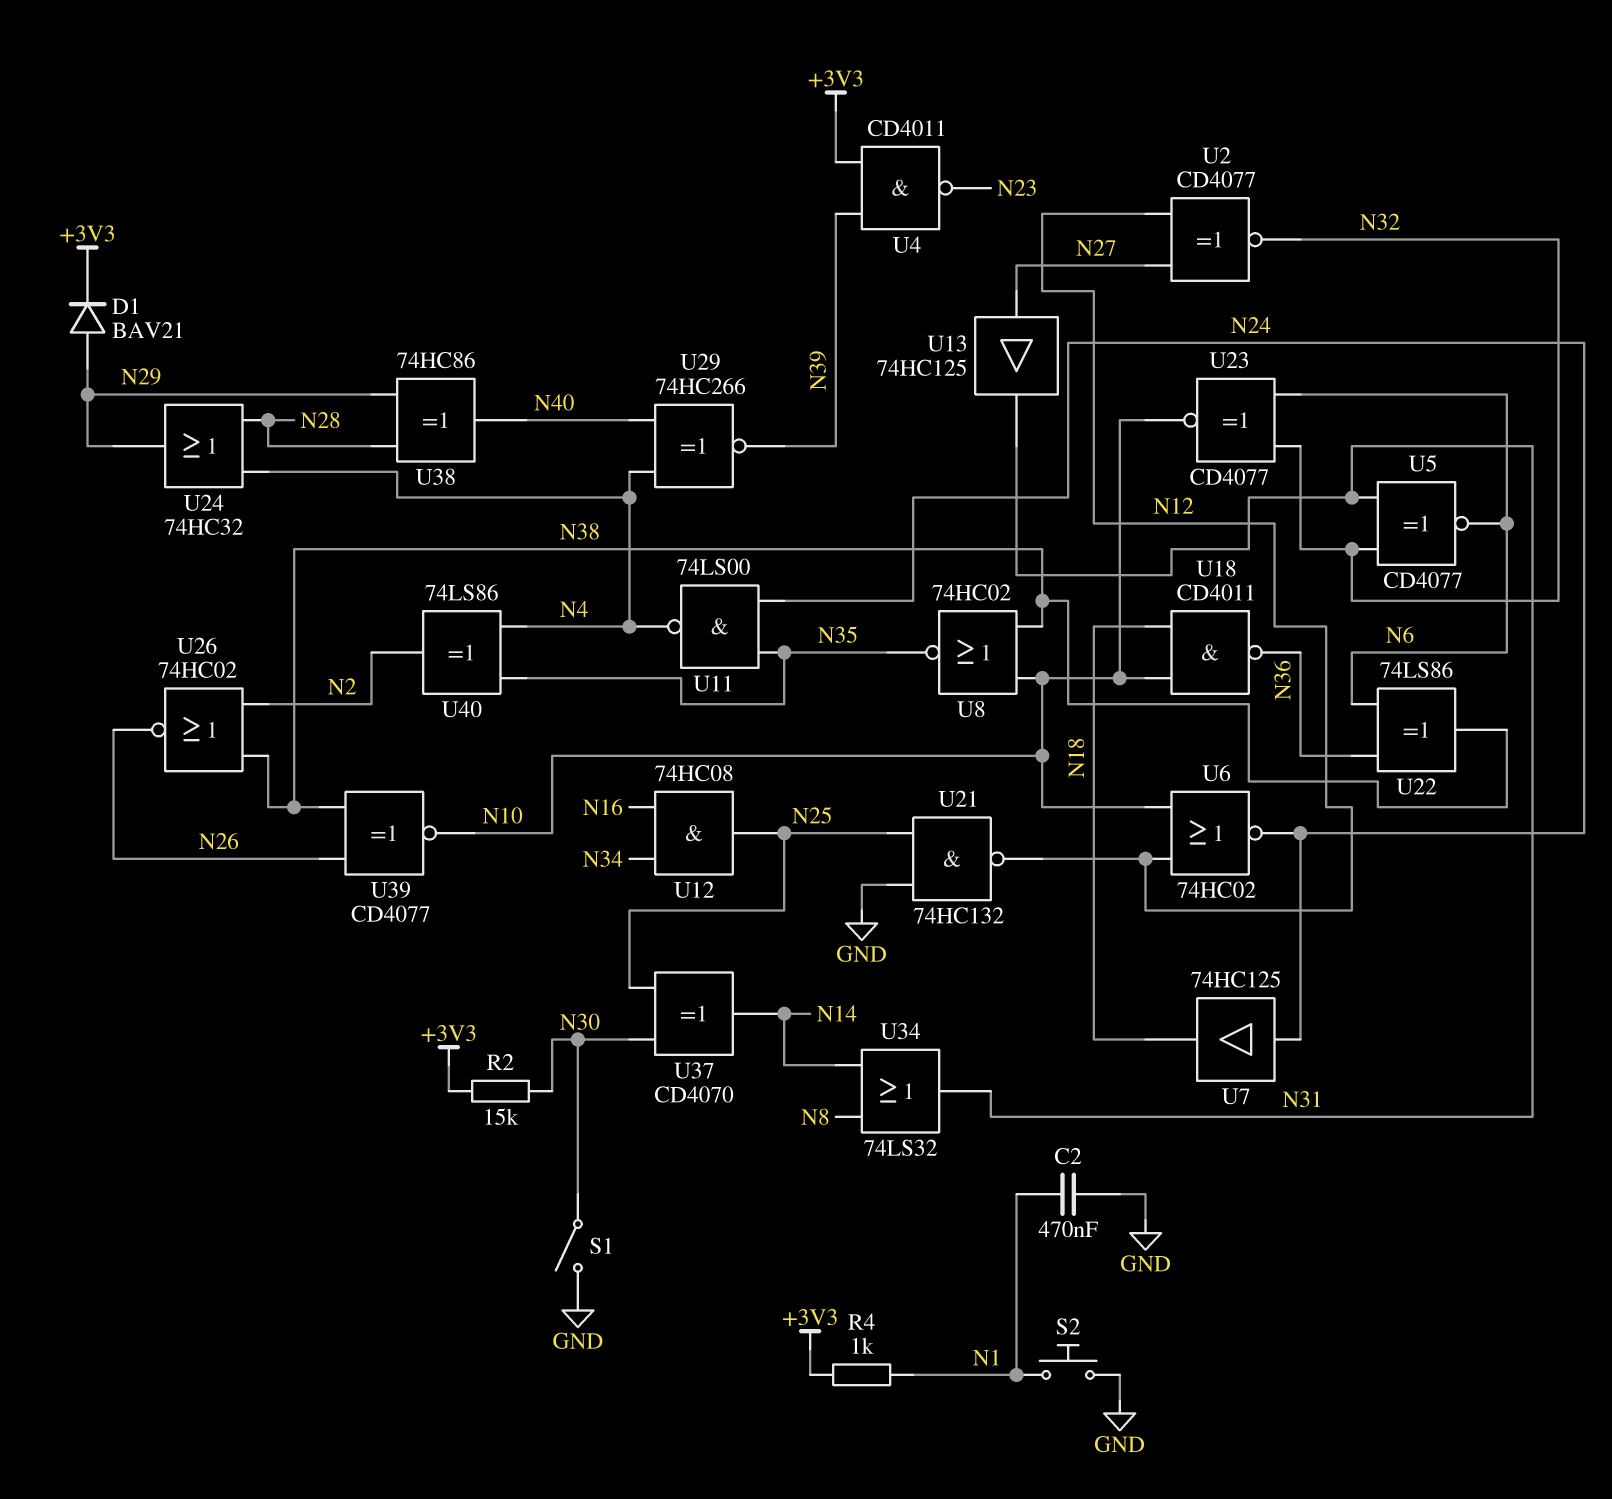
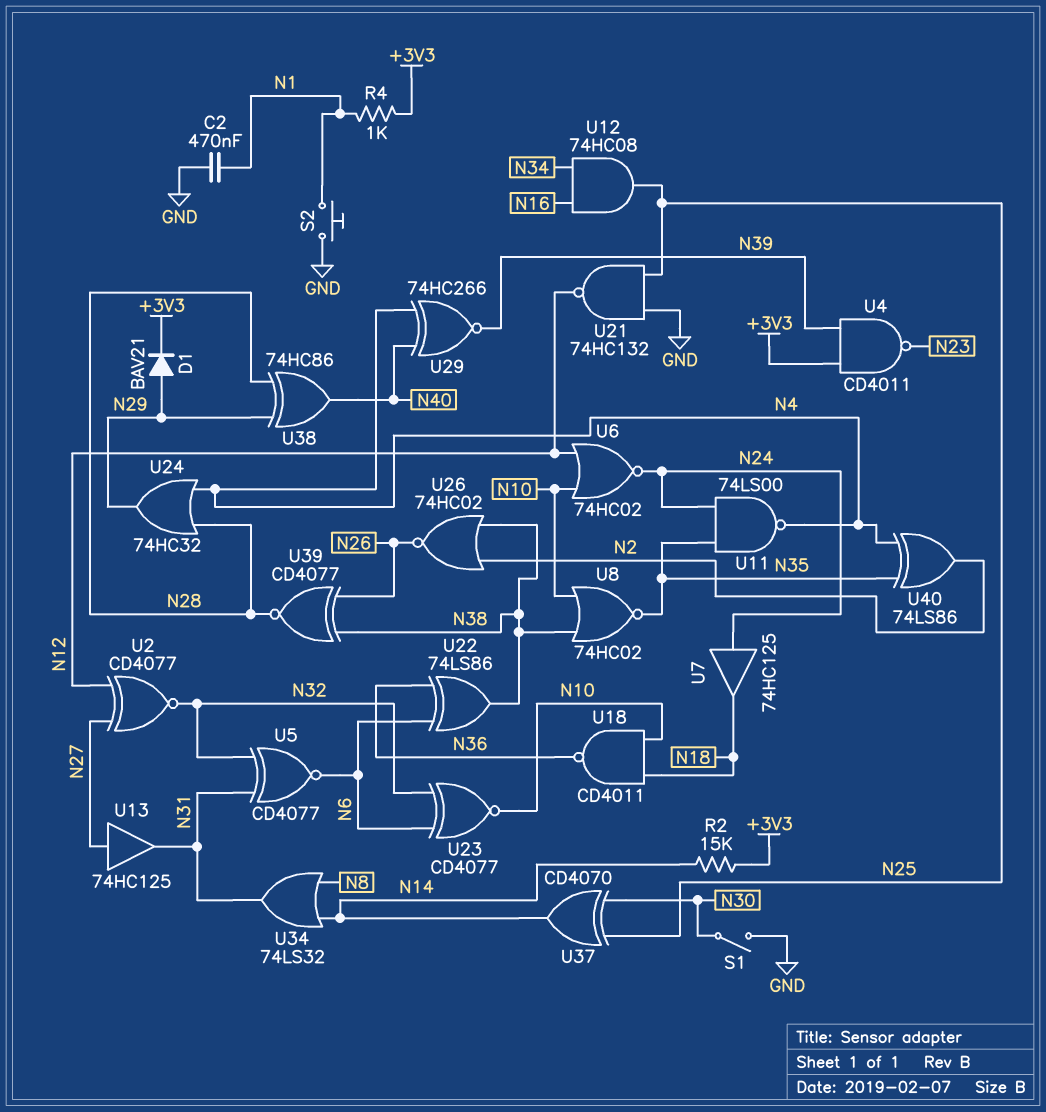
R2: 15k (+3V3, N30) -> 15k (+3V3, N14)
U39: XNOR CD4077 (in N26, in N38, out N10) -> XNOR CD4077 (in N26, in N38, out N28)

